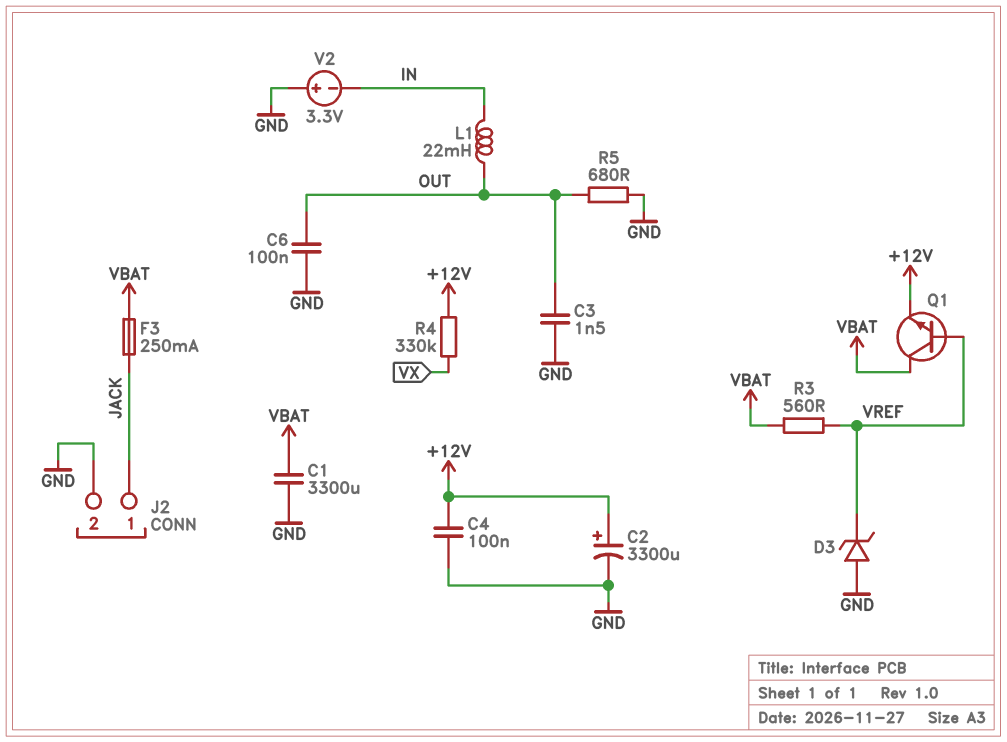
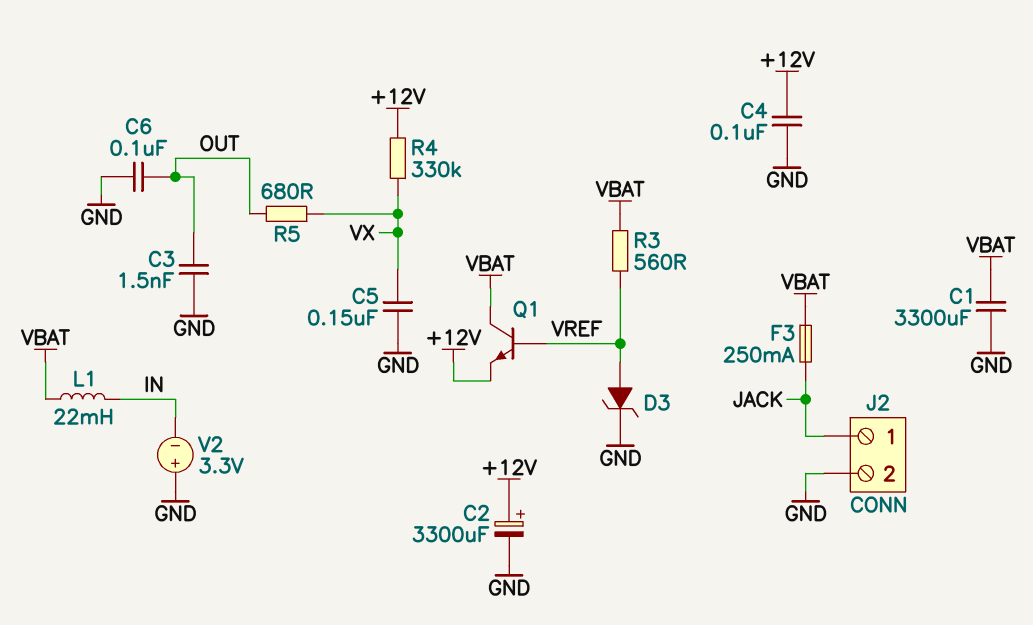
C5: none -> 150nF (GND, VX)
D3: zener (A GND, K VREF) -> zener (A VREF, K GND)
L1: 22mH (IN, OUT) -> 22mH (IN, VBAT)
R5: 680 (GND, OUT) -> 680 (OUT, VX)

